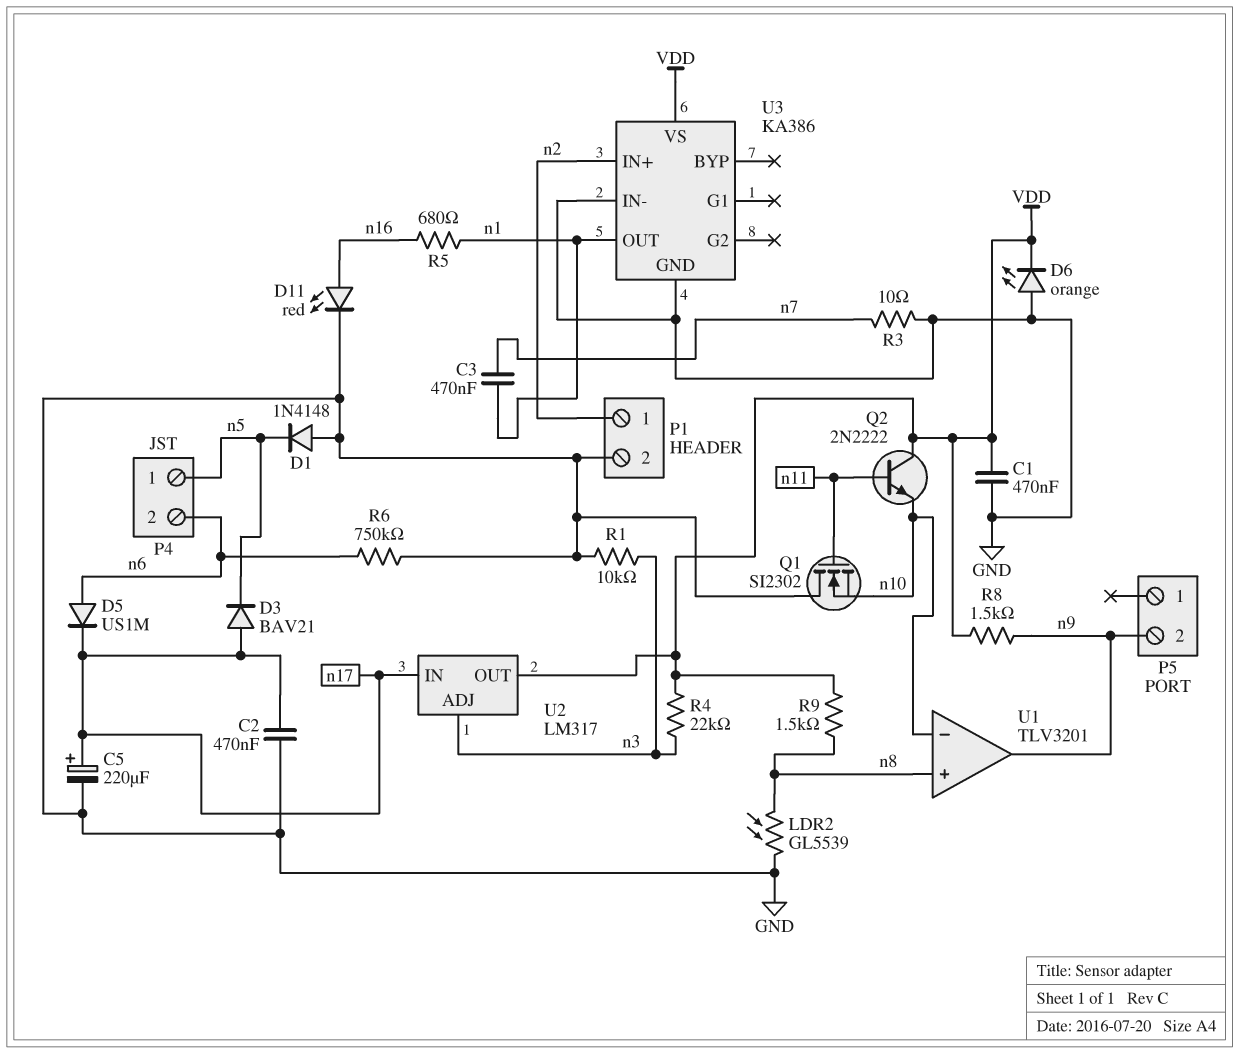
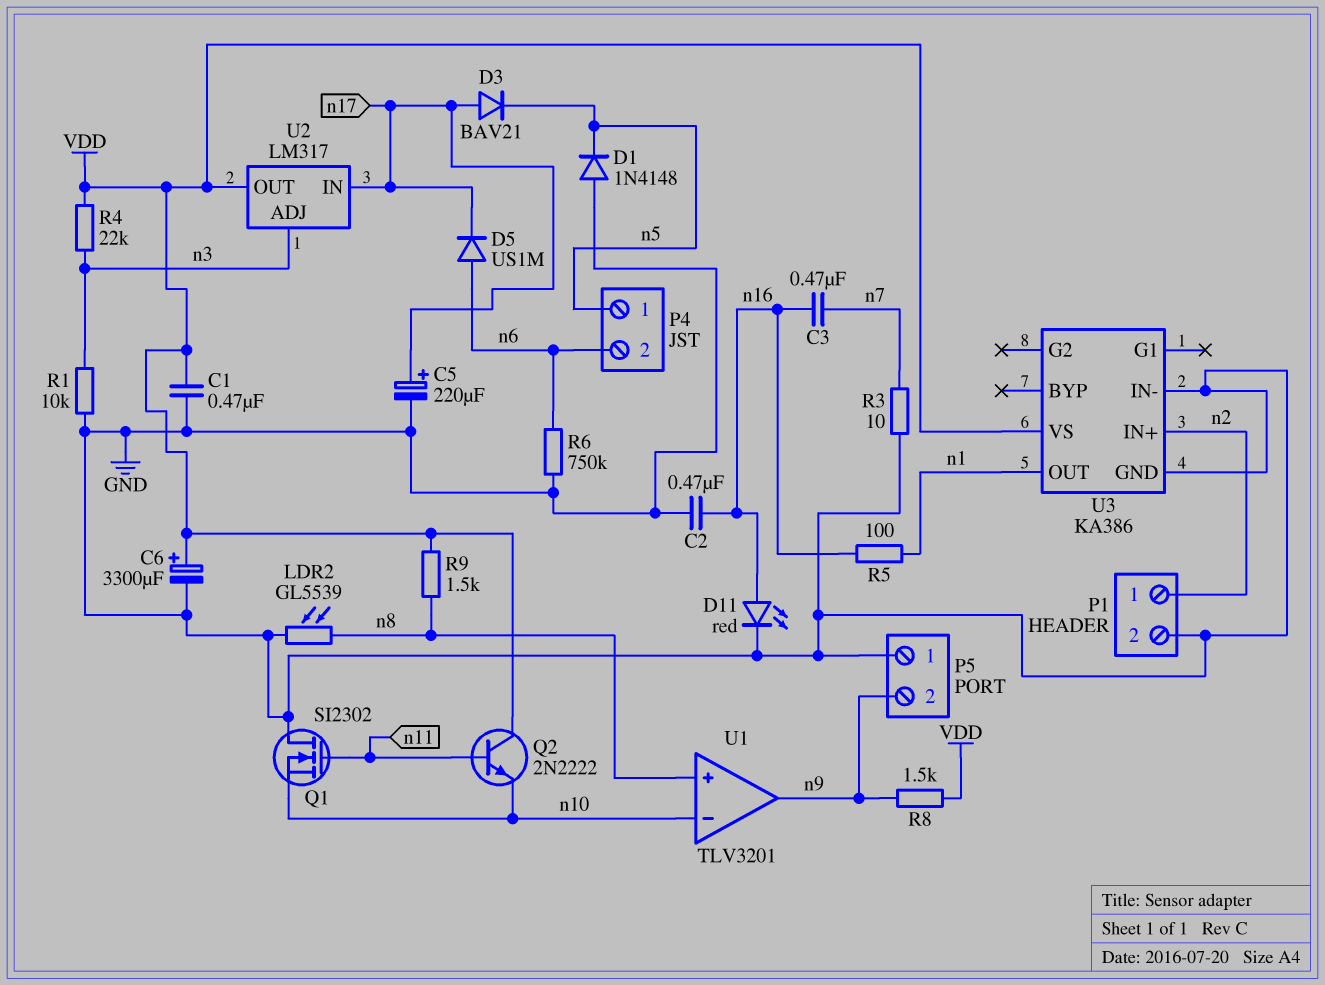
C2: 470nF (GND, n17) -> 470nF (GND, n16)
C3: 470nF (n1, n7) -> 470nF (n7, n16)
C6: none -> 3300uF (plus VDD, minus GND)
D6: LED orange (A GND, K VDD) -> none
P5 pin 1: none -> GND
R5: 680 (n1, n16) -> 100 (n1, n16)

